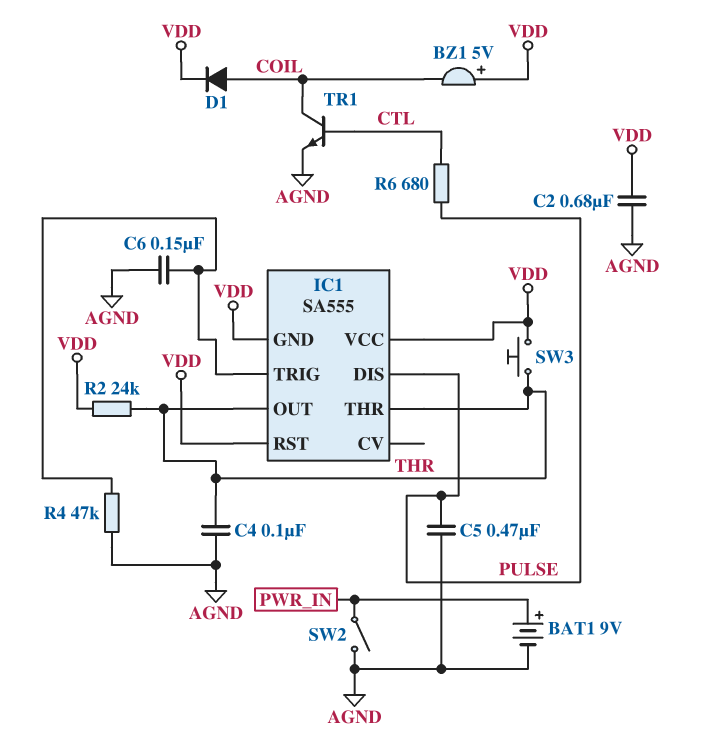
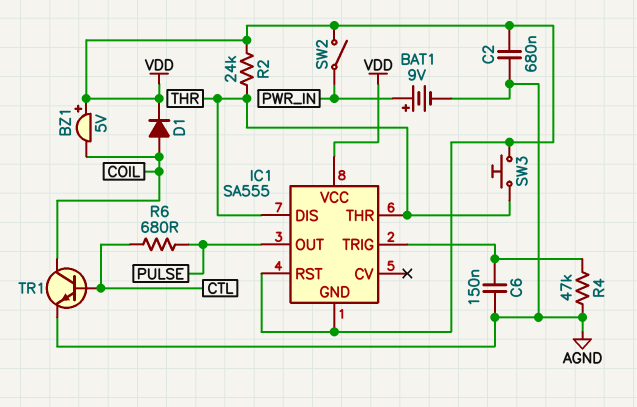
C4: 100nF (AGND, THR) -> none
C5: 470nF (AGND, PULSE) -> none
IC1 pin DIS: PULSE -> THR
IC1 pin OUT: THR -> PULSE
SW2: switch (AGND, PWR_IN) -> switch (PWR_IN, VDD)

